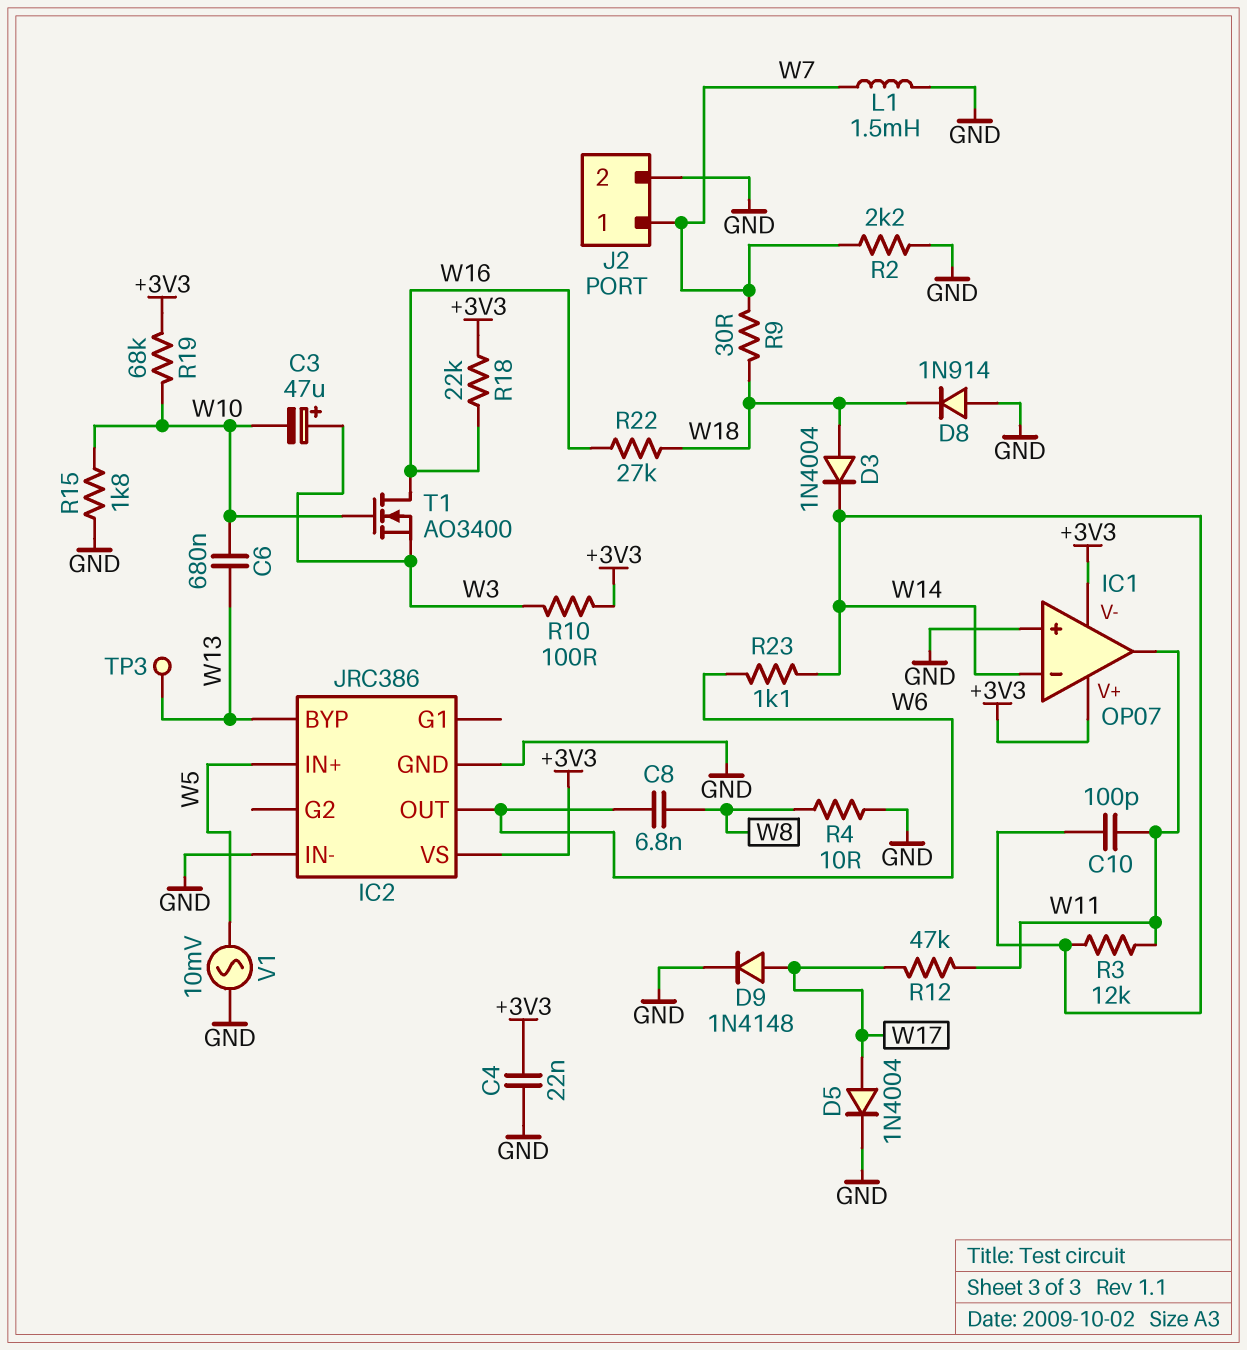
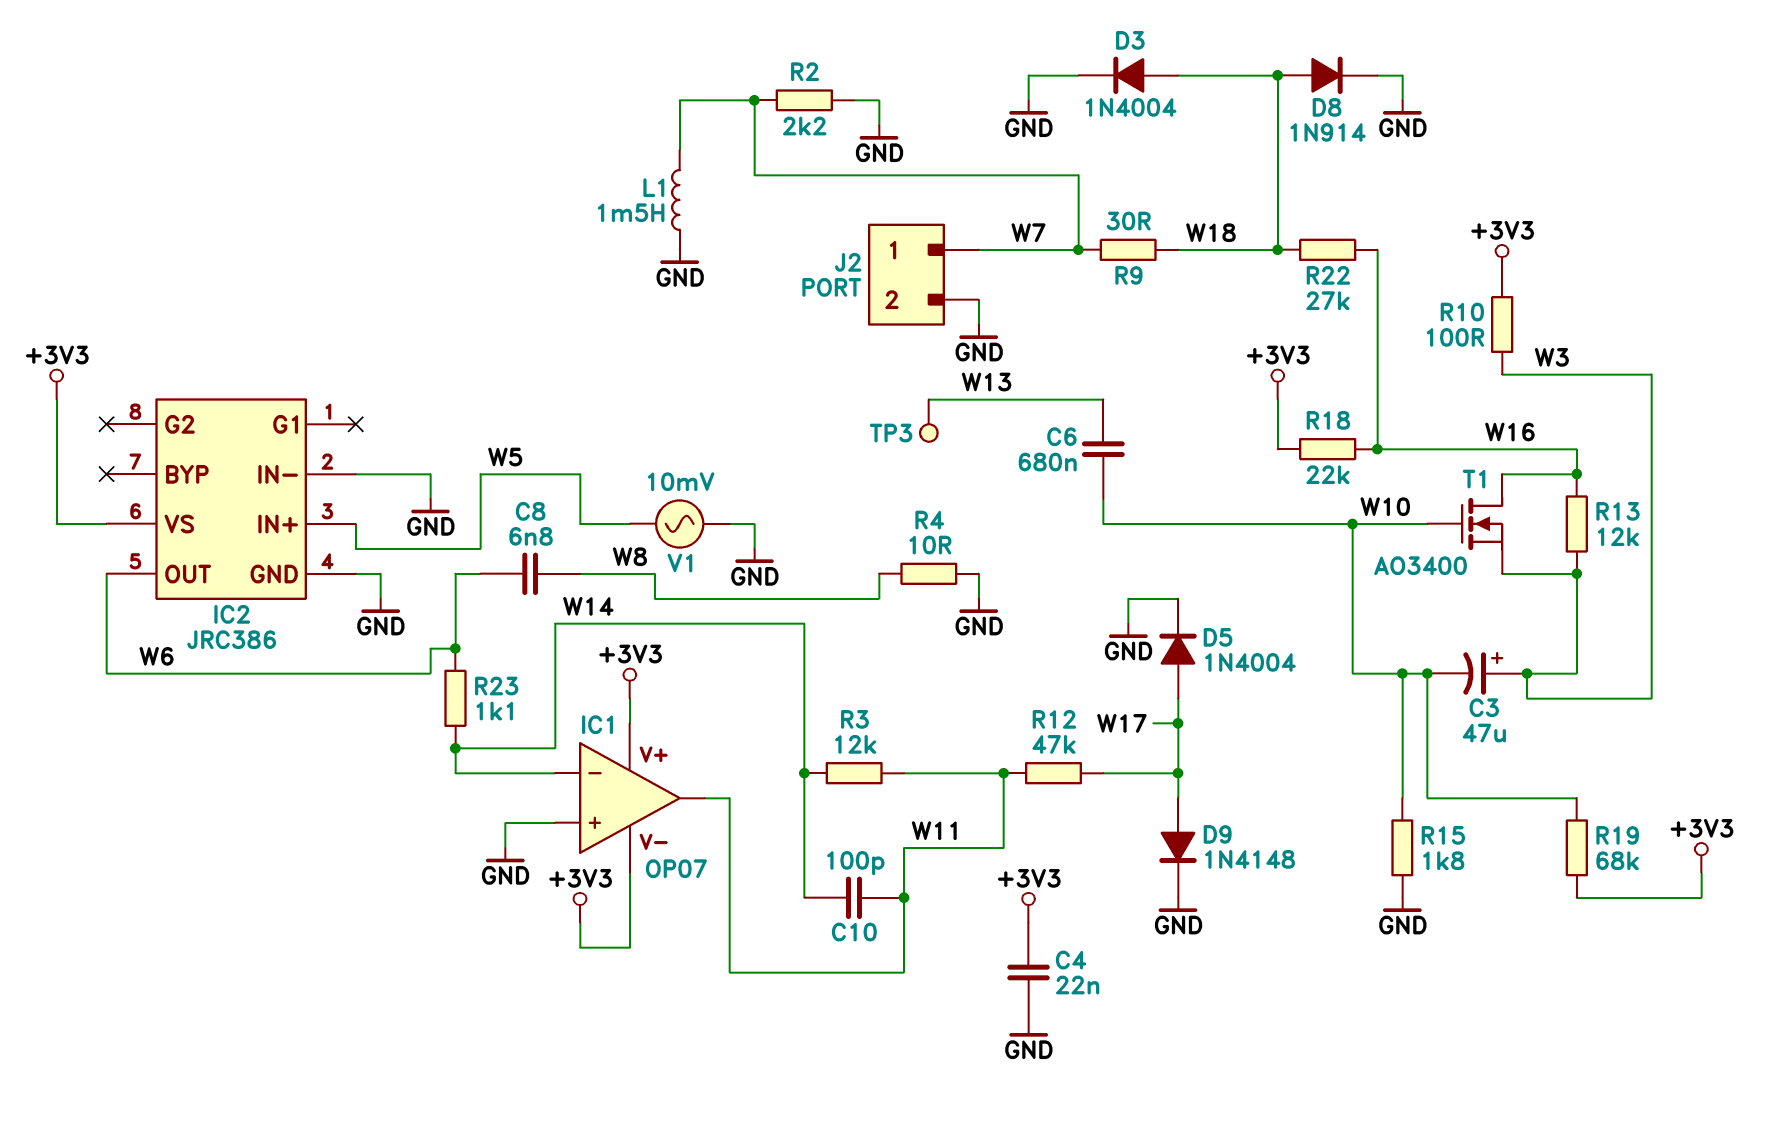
D3: diode 1N4004 (A W18, K W14) -> diode 1N4004 (A W18, K GND)
D8: diode 1N914 (A GND, K W18) -> diode 1N914 (A W18, K GND)
IC2 pin BYP: W13 -> none
R13: none -> 12k (W3, W16)

